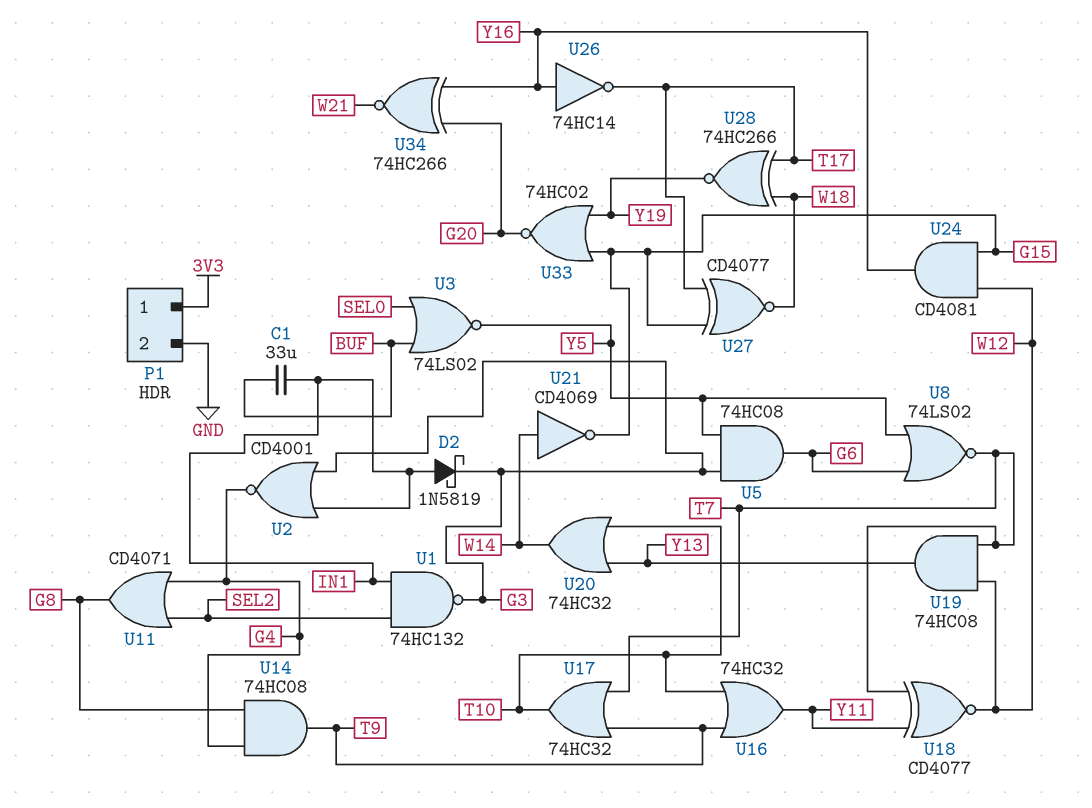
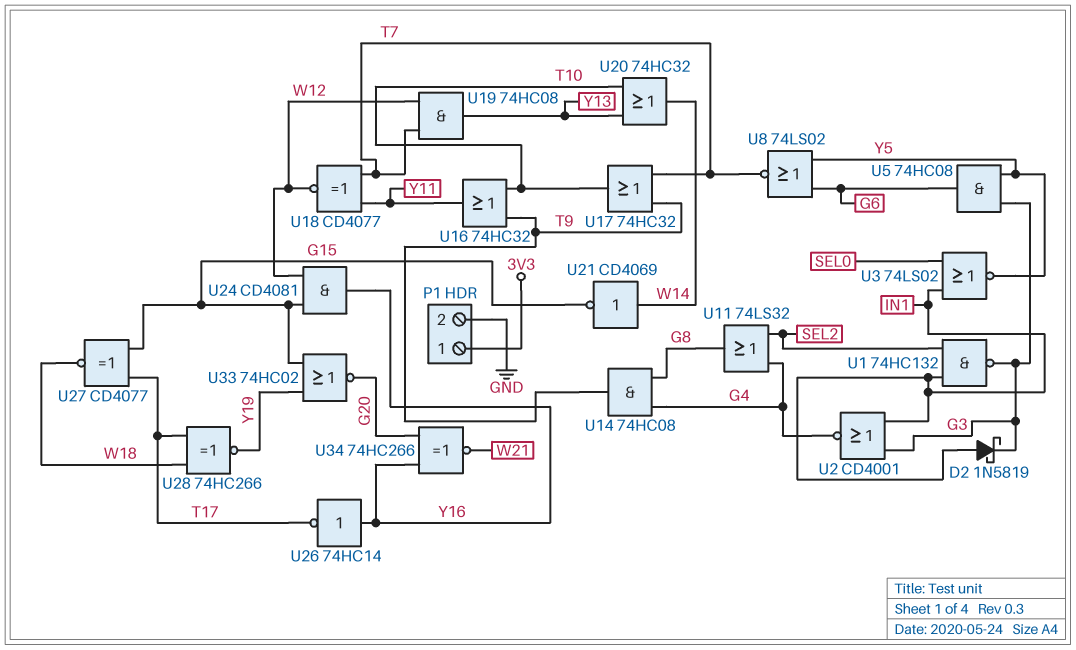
C1: 33uF (BUF, IN1) -> none
U3: NOR 74LS02 (in BUF, in SEL0, out Y5) -> NOR 74LS02 (in IN1, in SEL0, out Y5)
U11: OR CD4071 (in G4, in SEL2, out G8) -> OR 74LS32 (in G4, in SEL2, out G8)

